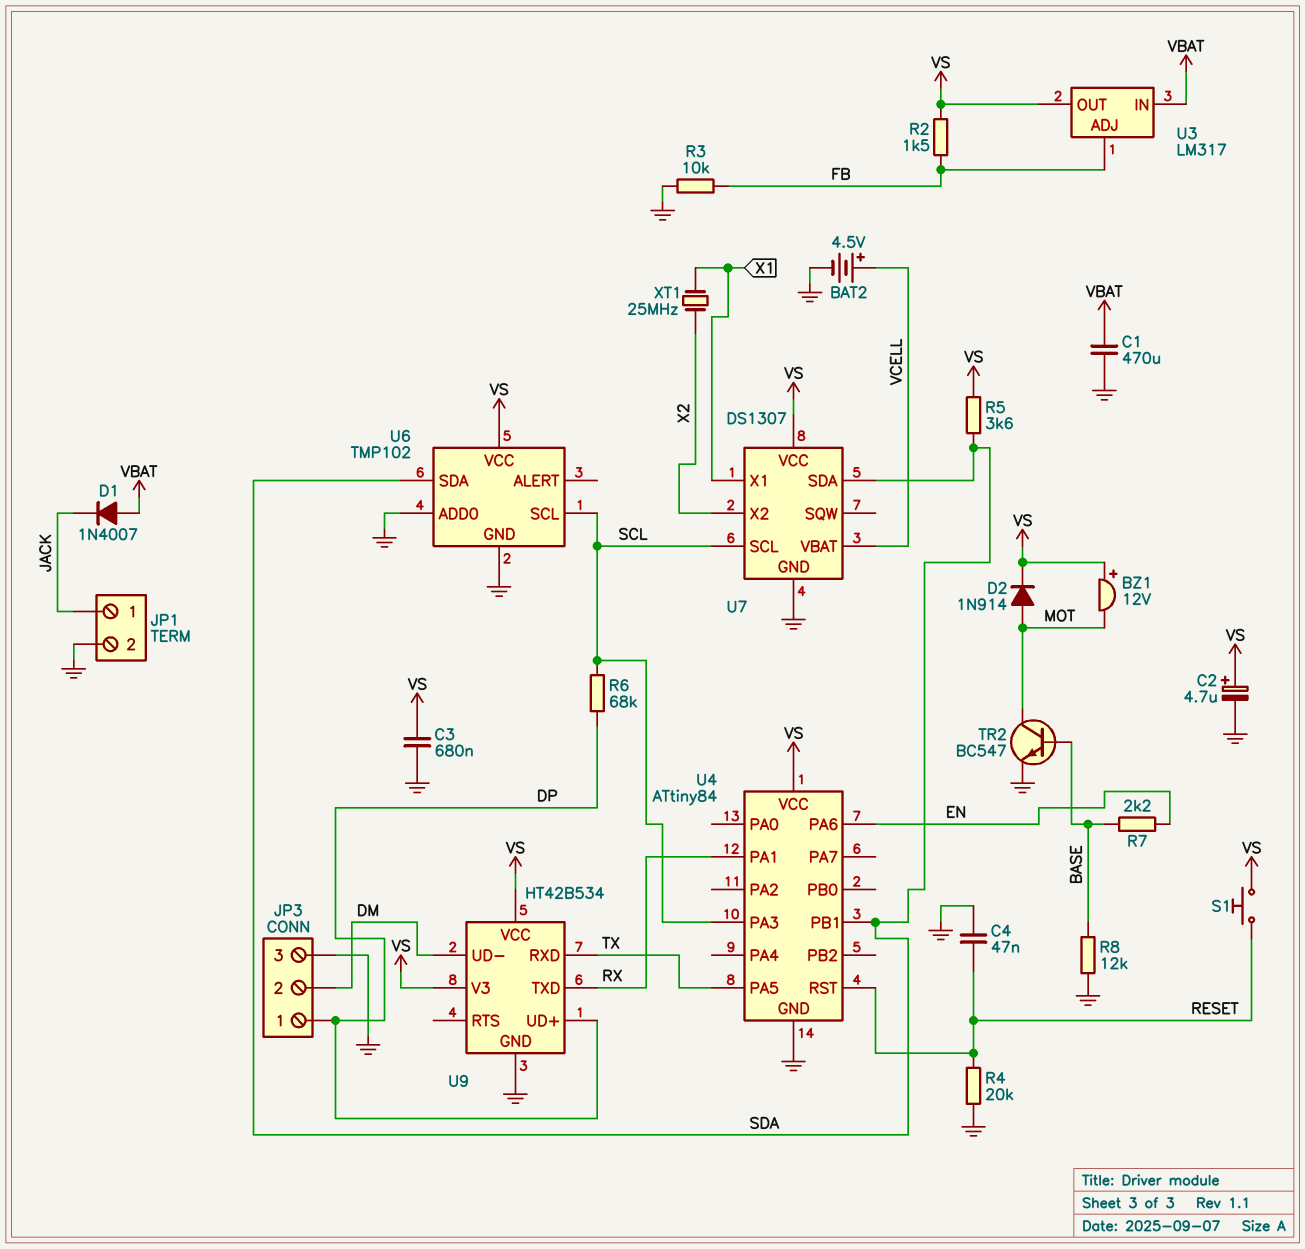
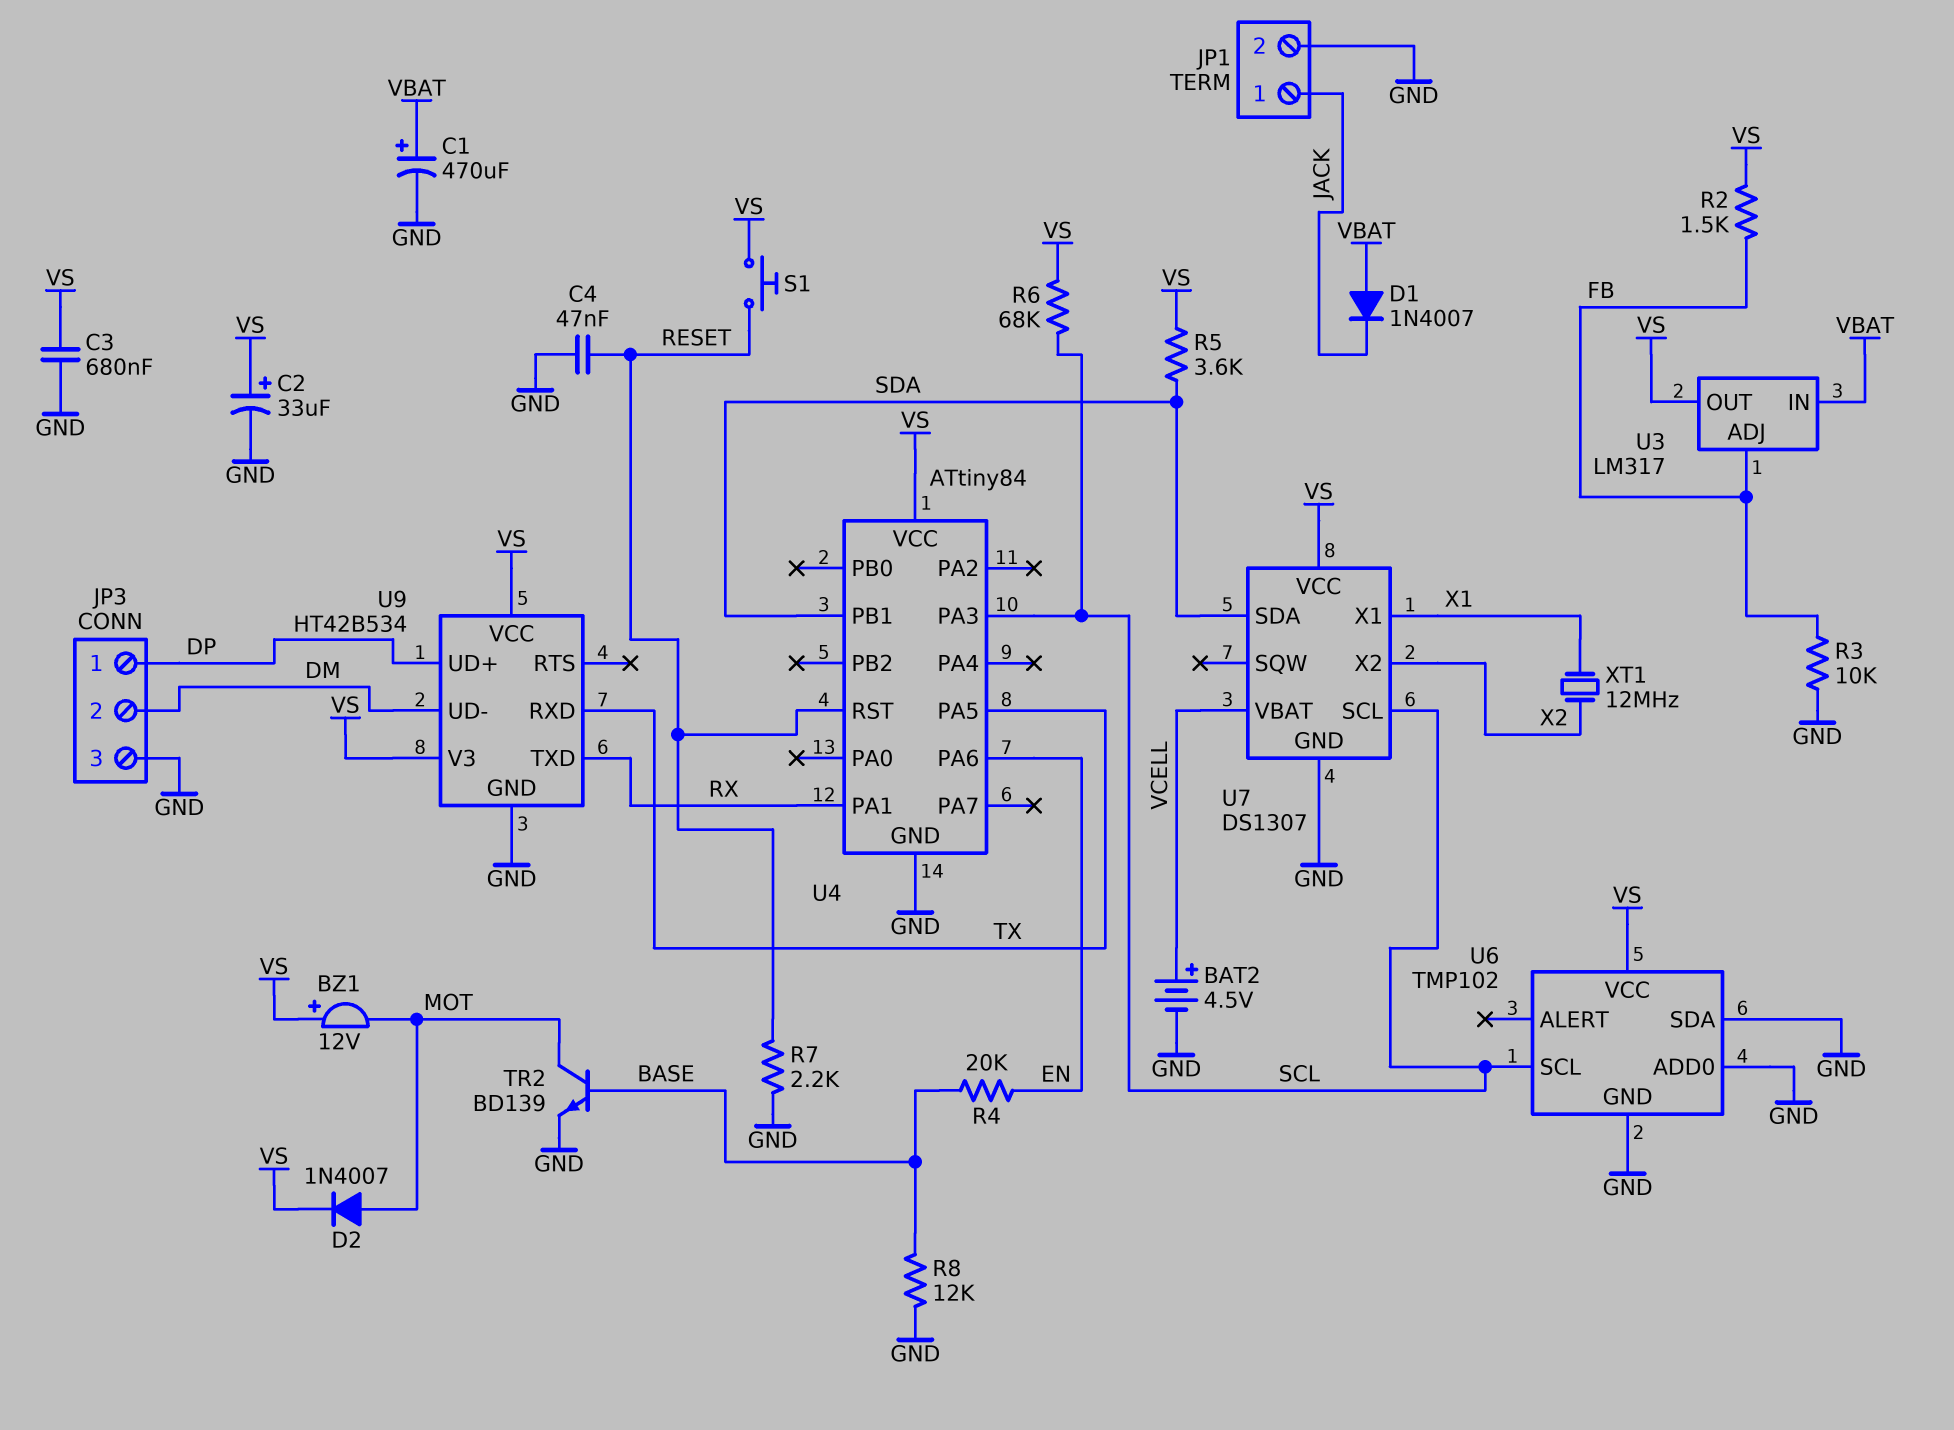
C1: 470uF (GND, VBAT) -> 470uF (plus VBAT, minus GND)
C2: 4.7uF (plus VS, minus GND) -> 33uF (plus VS, minus GND)
D2: diode 1N914 (A MOT, K VS) -> diode 1N4007 (A MOT, K VS)
R4: 20k (GND, RESET) -> 20k (BASE, EN)
R6: 68k (DP, SCL) -> 68k (SCL, VS)
R7: 2.2k (BASE, EN) -> 2.2k (GND, RESET)
TR2: NPN BC547 (B BASE, C MOT, E GND) -> NPN BD139 (B BASE, C MOT, E GND)
U6 pin SDA: SDA -> GND
XT1: 25MHz (X1, X2) -> 12MHz (X1, X2)

